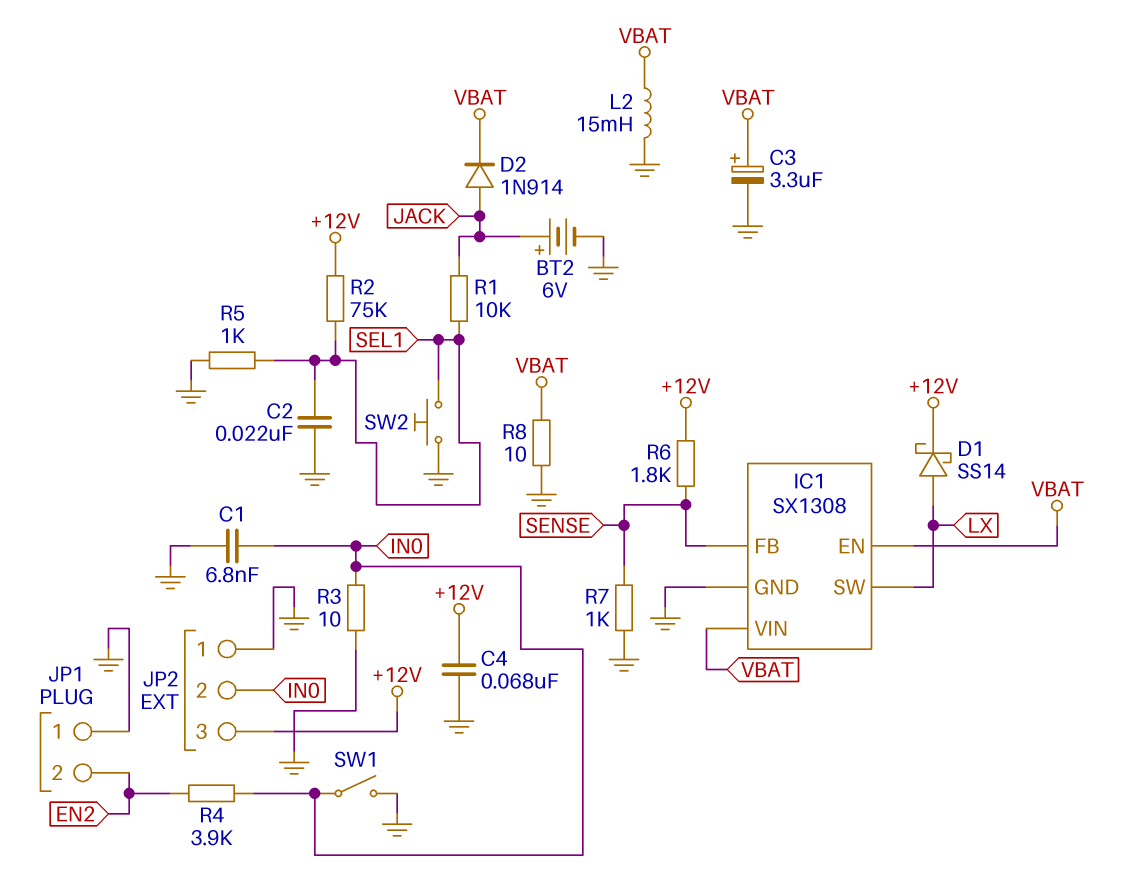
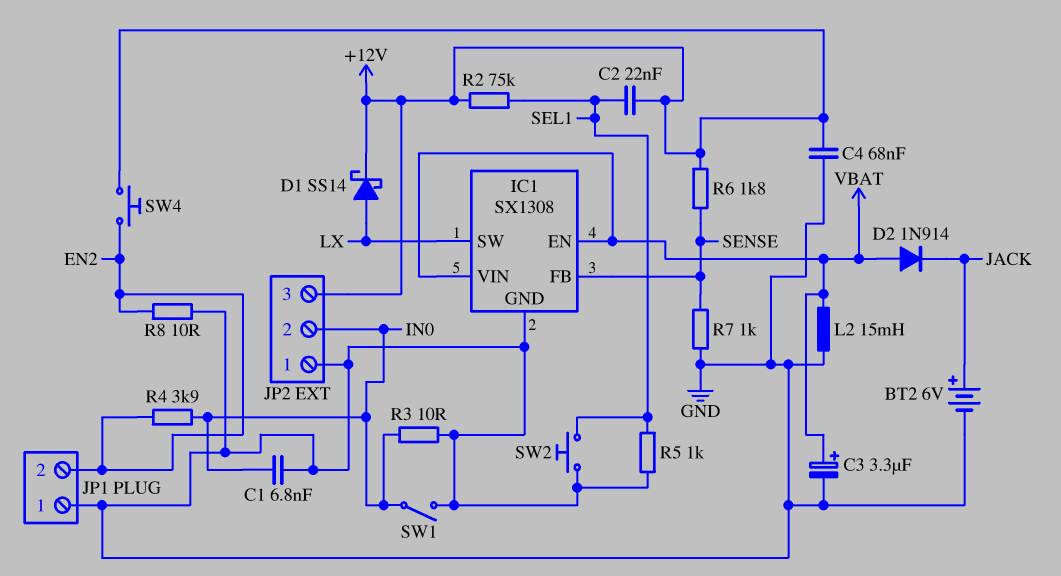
C2: 22nF (GND, SEL1) -> 22nF (+12V, SEL1)
D2: diode 1N914 (A JACK, K VBAT) -> diode 1N914 (A VBAT, K JACK)
R1: 10k (JACK, SEL1) -> none
R8: 10 (GND, VBAT) -> 10 (EN2, GND)
SW4: none -> button (+12V, EN2)

